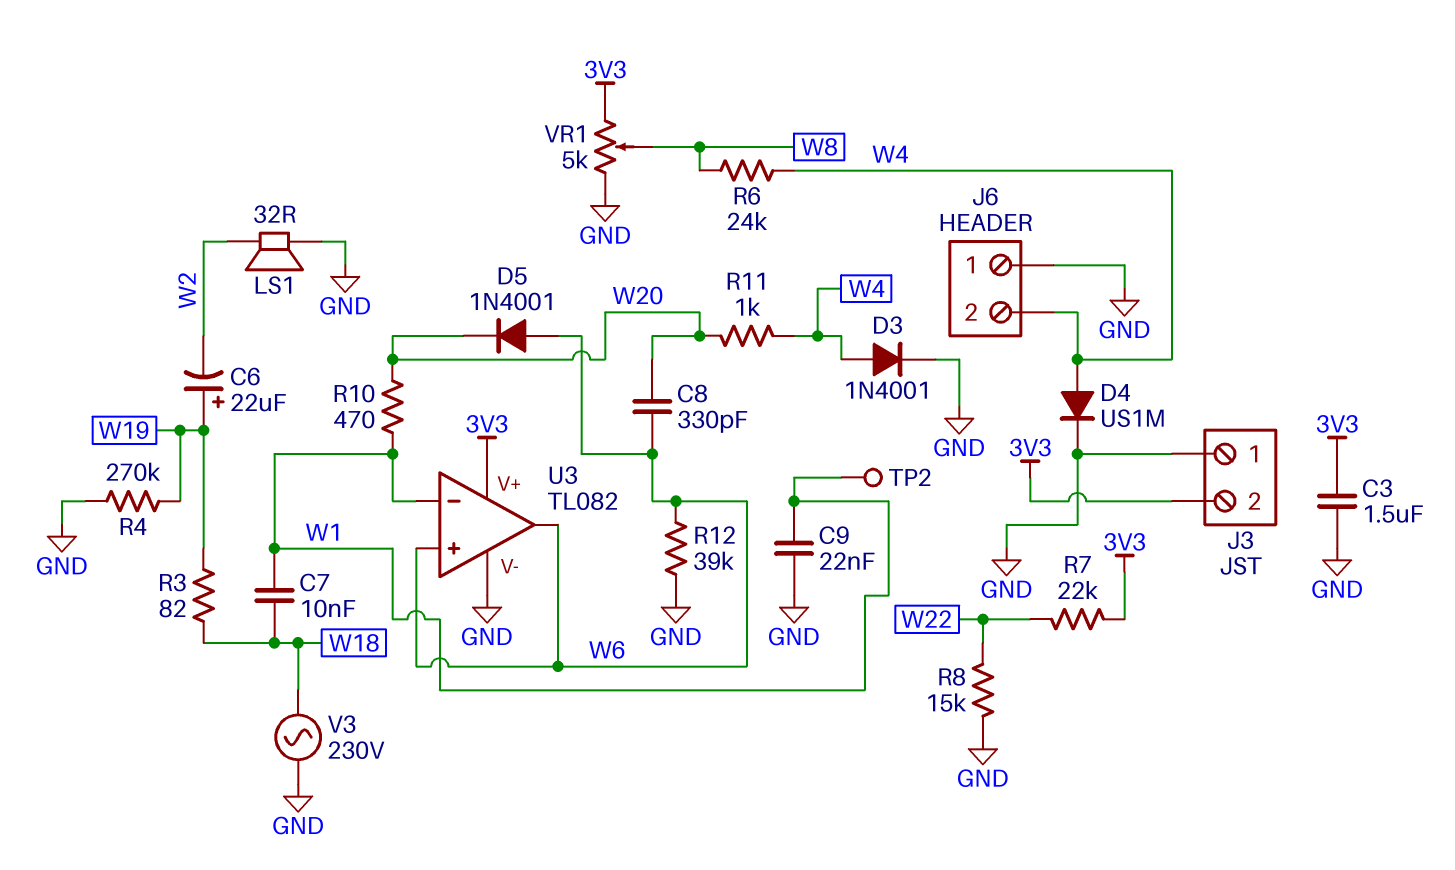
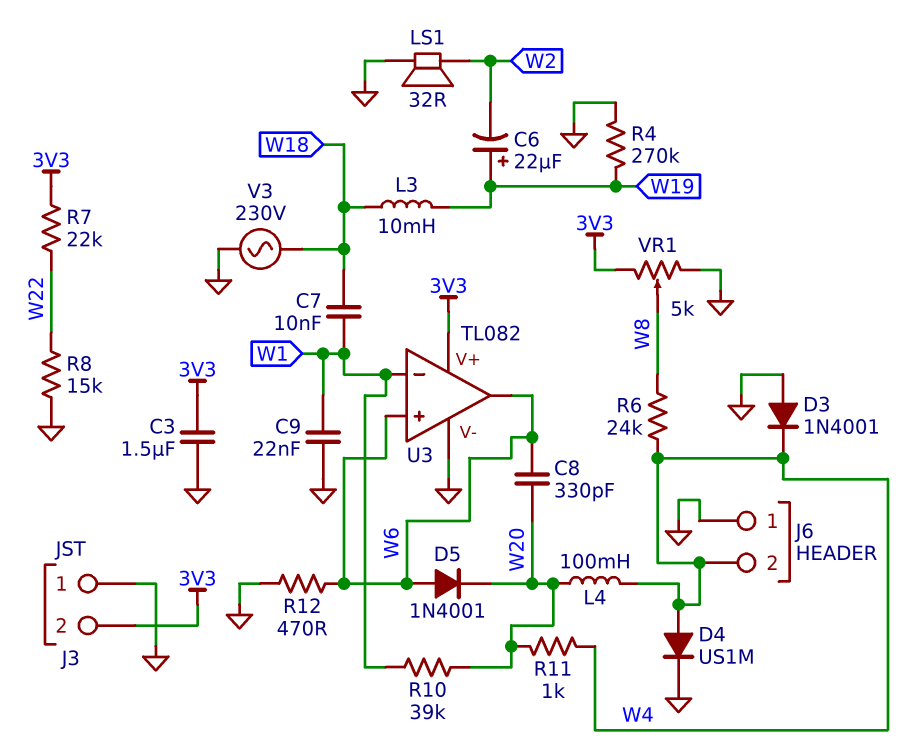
D3: diode 1N4001 (A W4, K GND) -> diode 1N4001 (A GND, K W4)
L3: none -> 10mH (W18, W19)
L4: none -> 100mH (W4, W20)
R3: 82 (W18, W19) -> none
R10: 470 (W1, W20) -> 39k (W1, W20)
R12: 39k (GND, W6) -> 470 (GND, W6)
TP2: test point (W1) -> none

